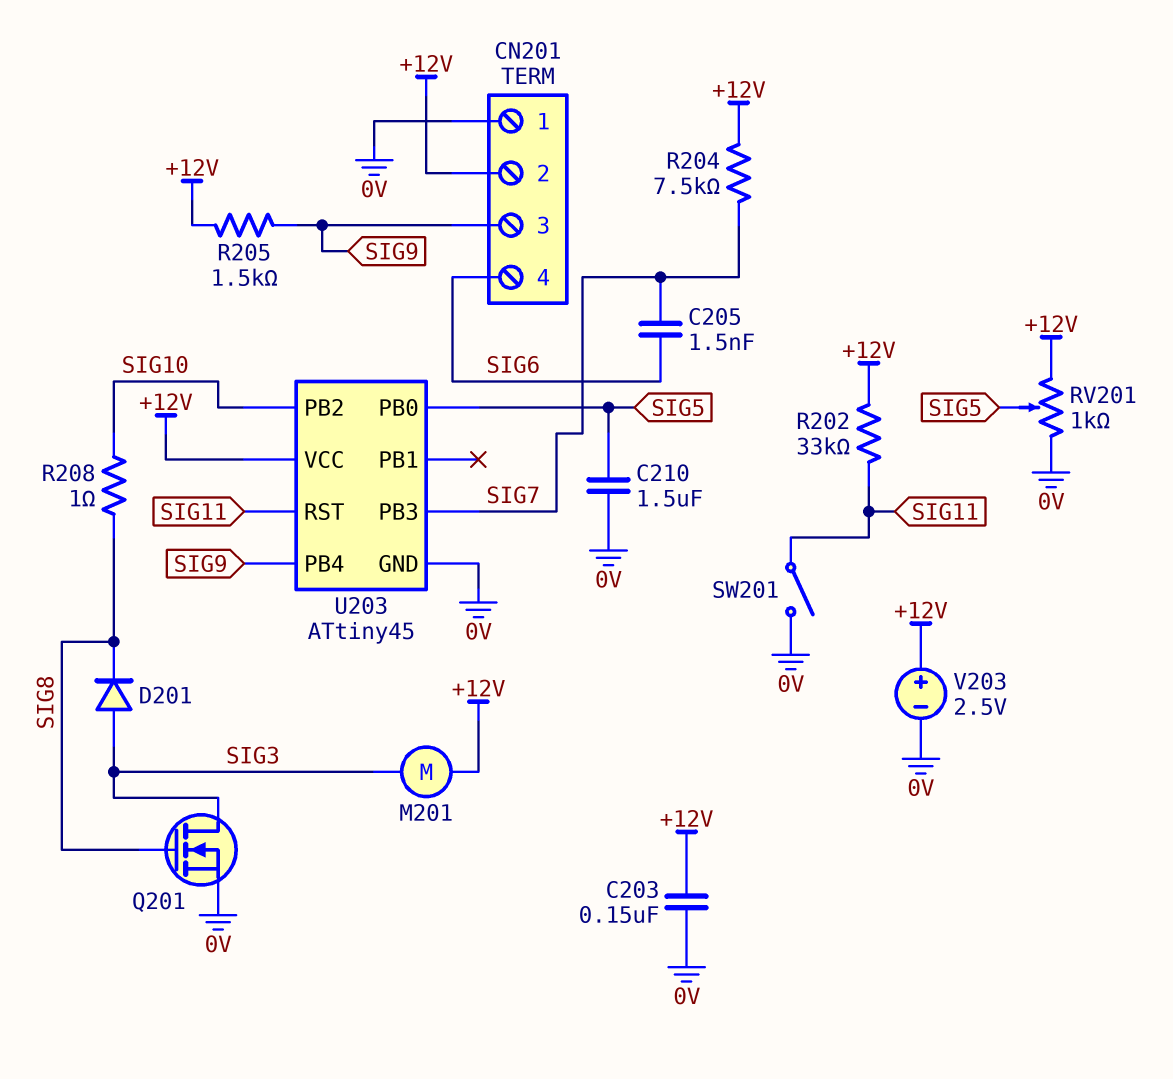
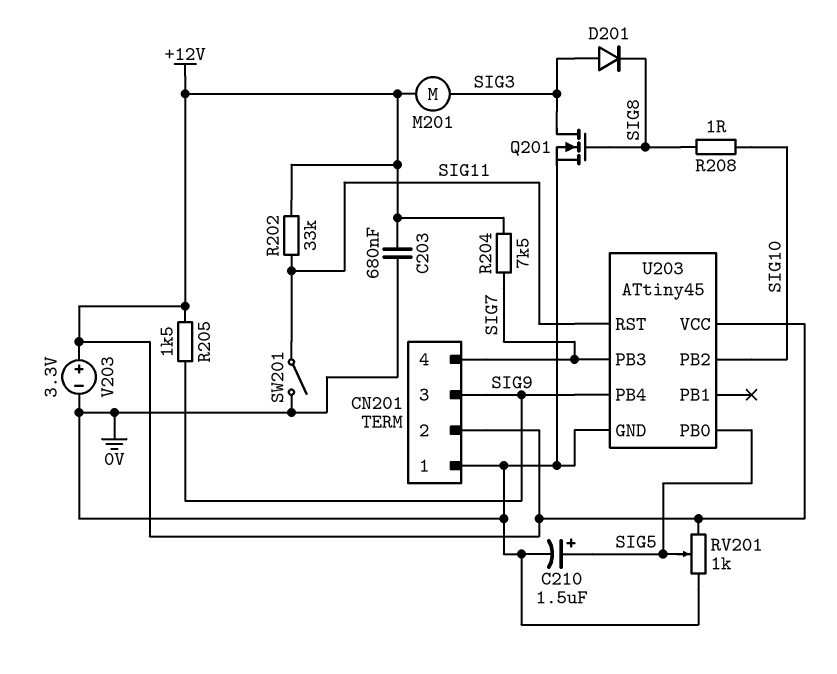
C203: 150nF (+12V, 0V) -> 680nF (+12V, 0V)
C205: 1.5nF (SIG6, SIG7) -> none
C210: 1.5uF (0V, SIG5) -> 1.5uF (plus SIG5, minus 0V)
CN201 pin 4: SIG6 -> SIG7
V203: 2.5V (plus +12V, minus 0V) -> 3.3V (plus +12V, minus 0V)

